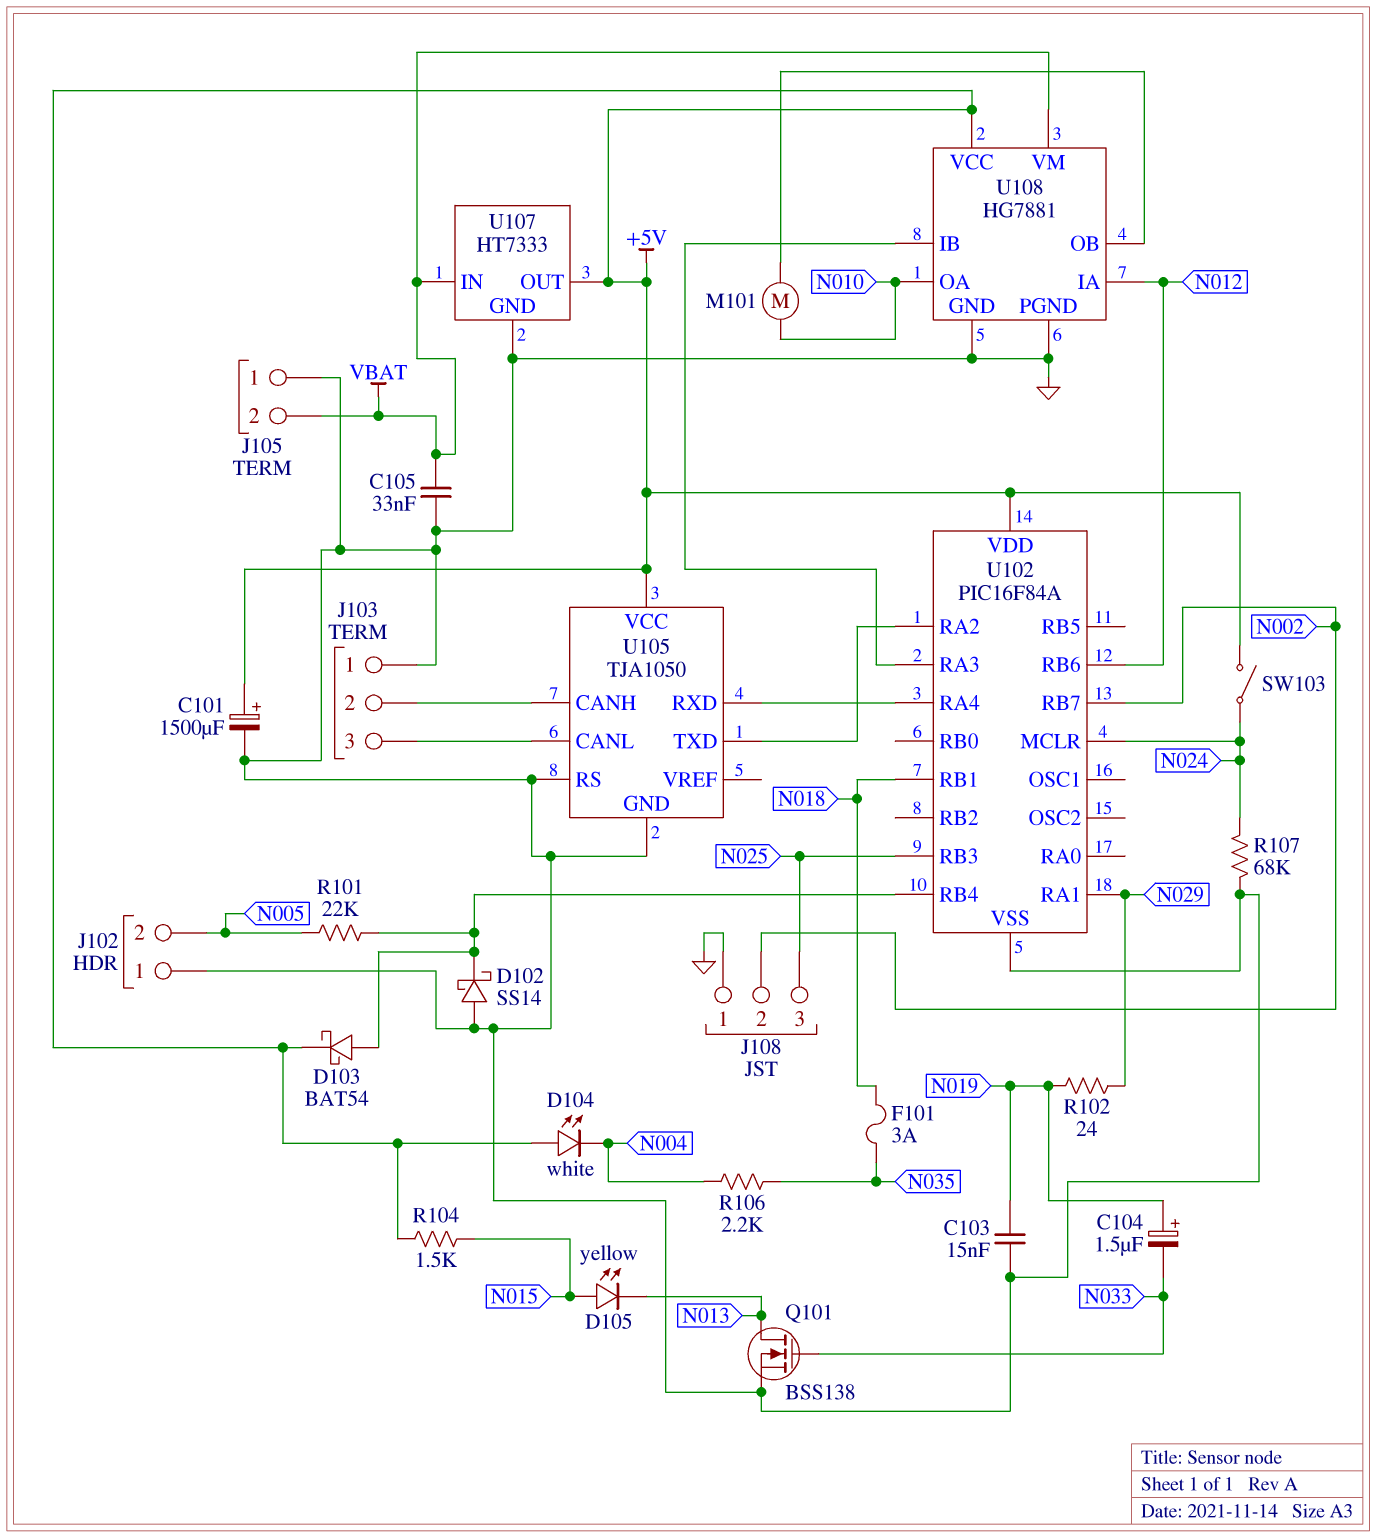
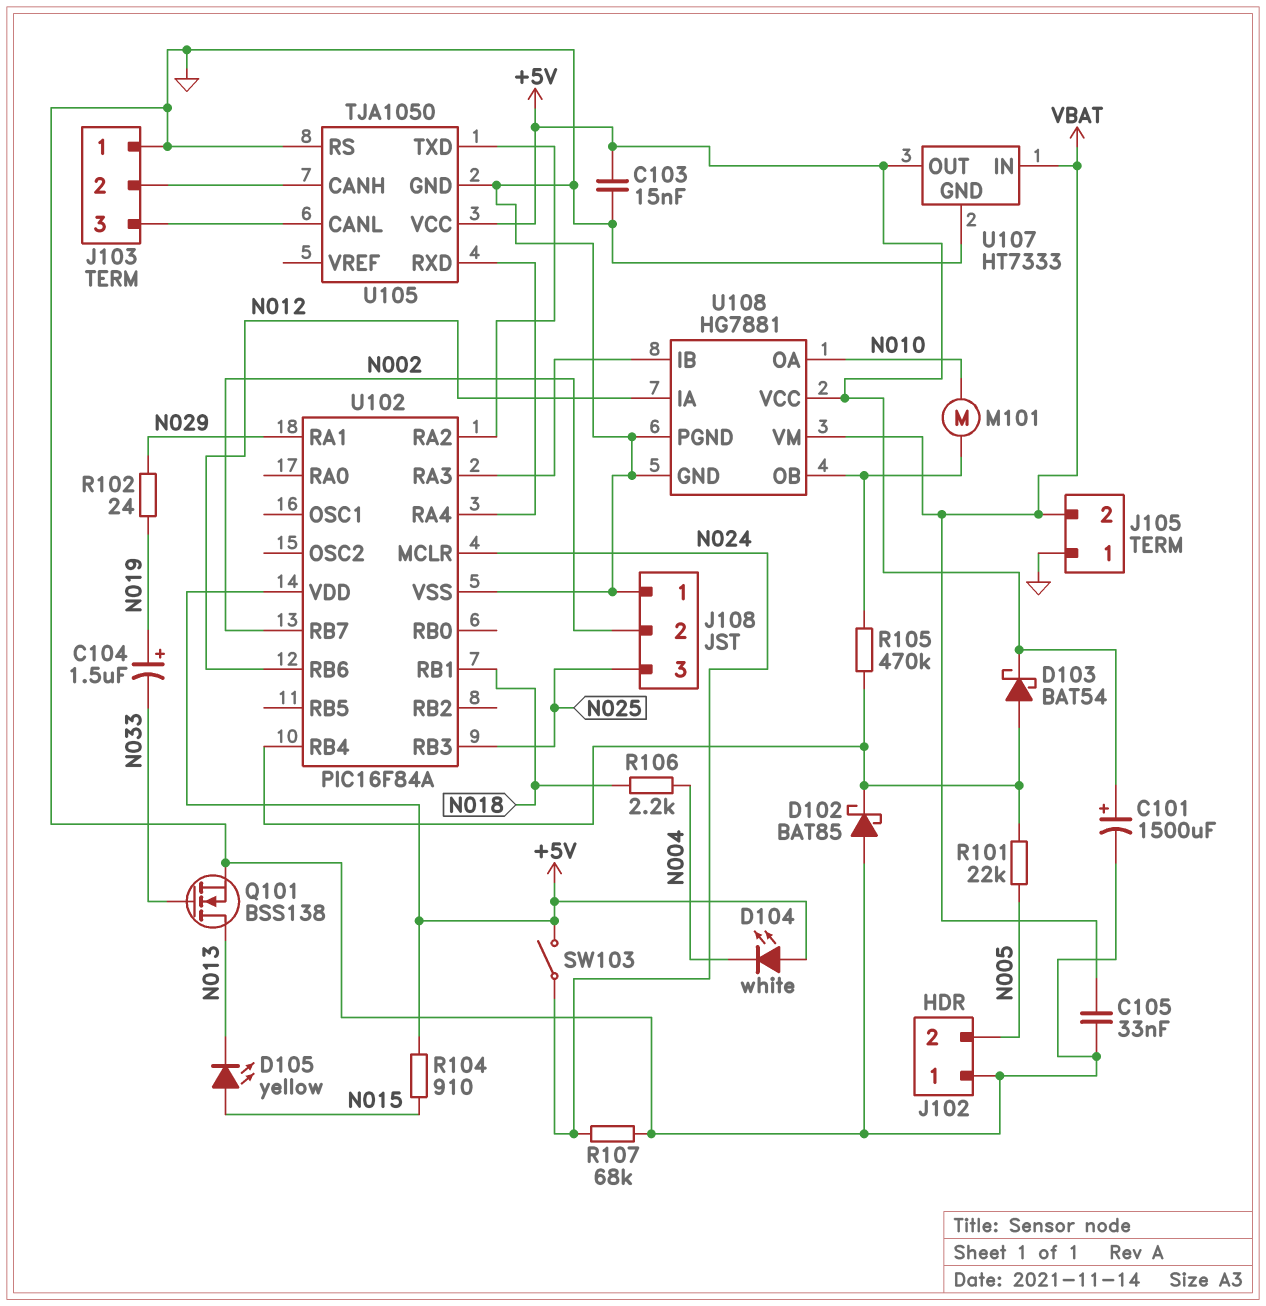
C103: 15nF (GND, N019) -> 15nF (+5V, GND)
D102: schottky SS14 (A GND, K U102/RB4) -> schottky BAT85 (A GND, K U102/RB4)
F101: 3A (N018, N035) -> none
R104: 1.5k (+5V, N015) -> 910 (+5V, N015)
R105: none -> 470k (U102/RB4, U108/OB)
R106: 2.2k (N004, N035) -> 2.2k (N004, N018)

